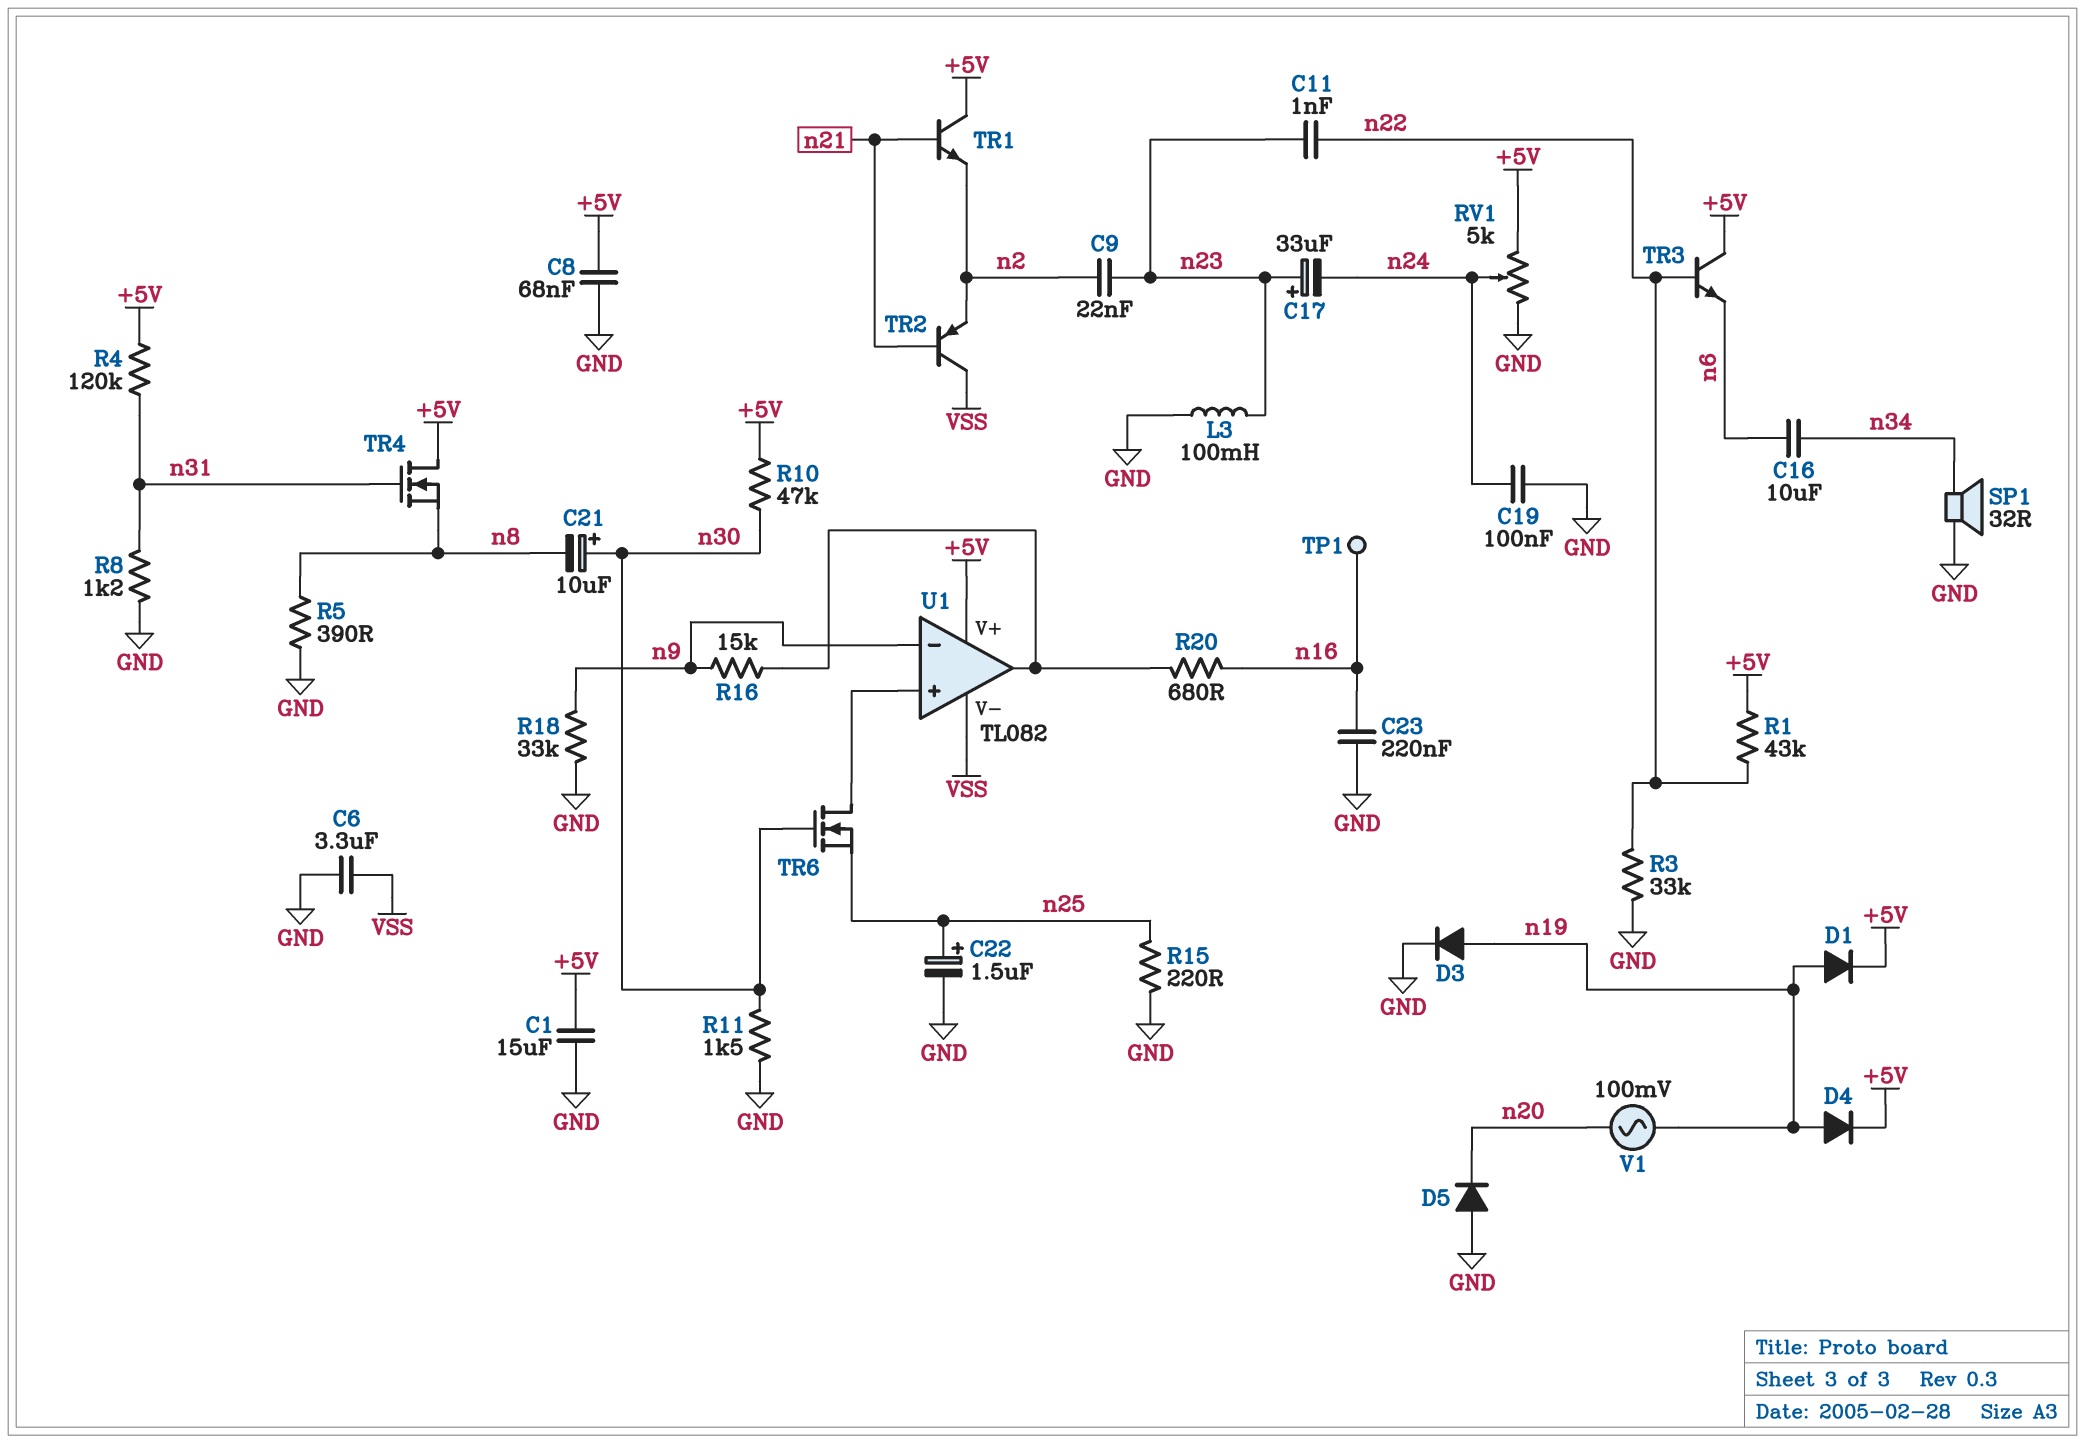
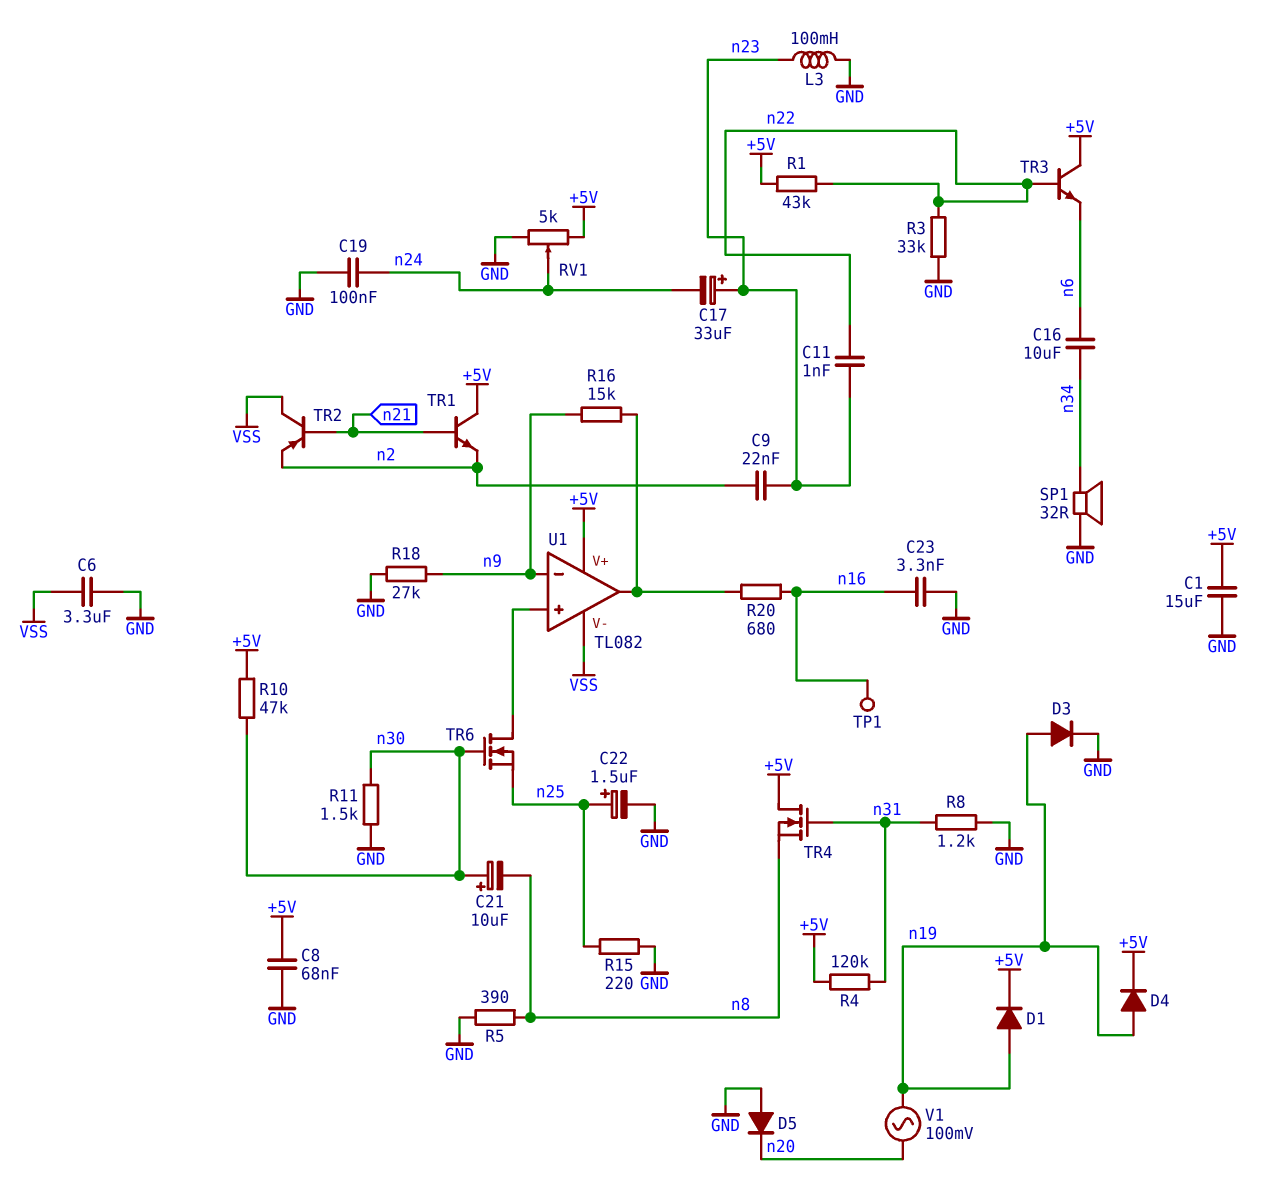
C23: 220nF (GND, n16) -> 3.3nF (GND, n16)
R18: 33k (GND, n9) -> 27k (GND, n9)

